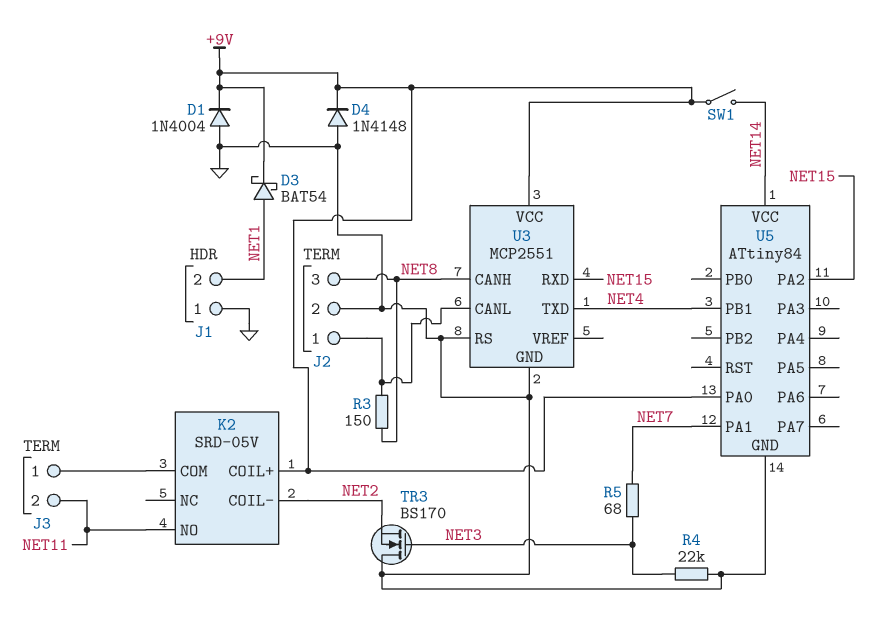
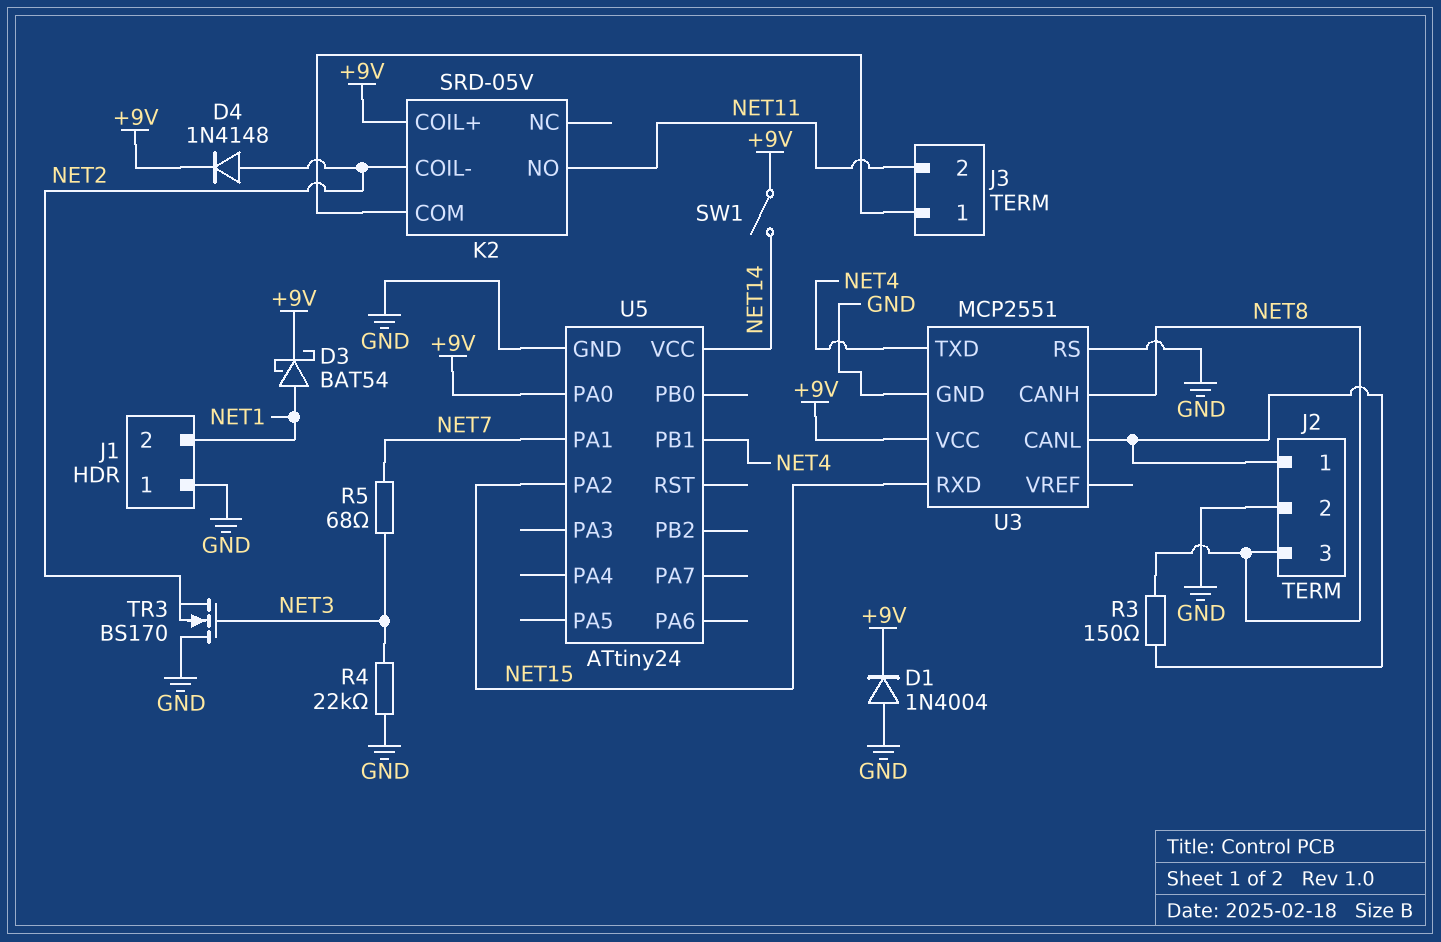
D4: diode 1N4148 (A GND, K +9V) -> diode 1N4148 (A NET2, K +9V)
U5: ATtiny84 -> ATtiny24

